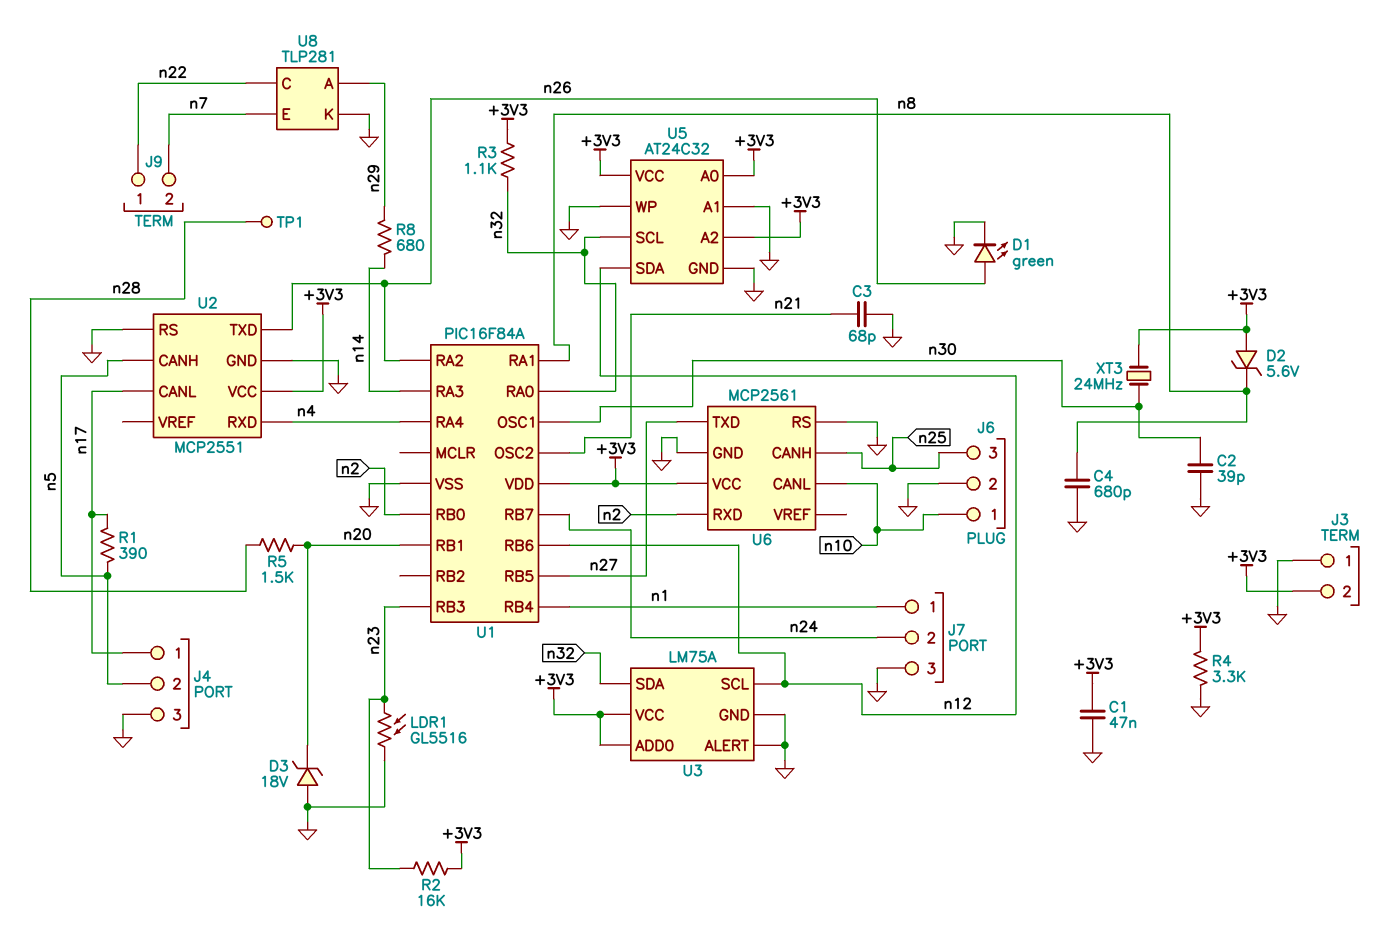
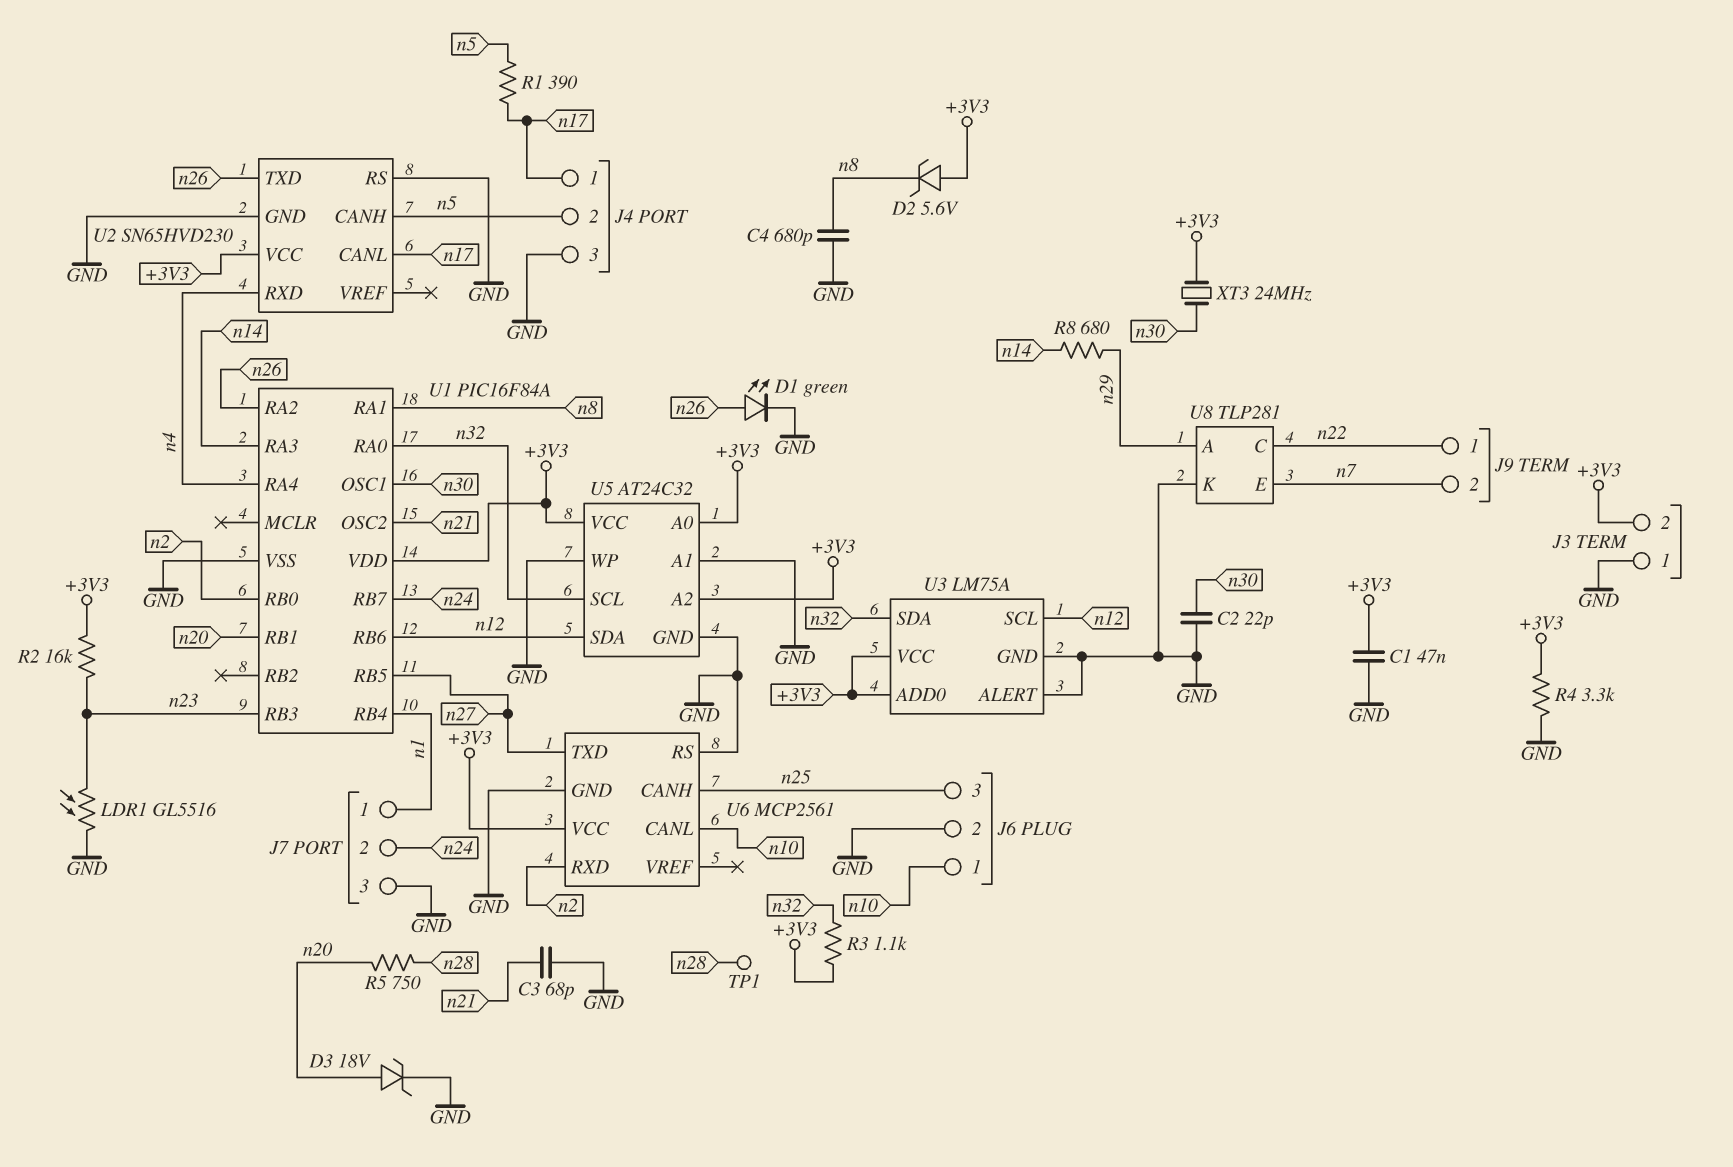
C2: 39pF (GND, n30) -> 22pF (GND, n30)
D3: zener 18V (A GND, K n20) -> zener 18V (A n20, K GND)
R5: 1.5k (n20, n28) -> 750 (n20, n28)
U2: MCP2551 -> SN65HVD230

